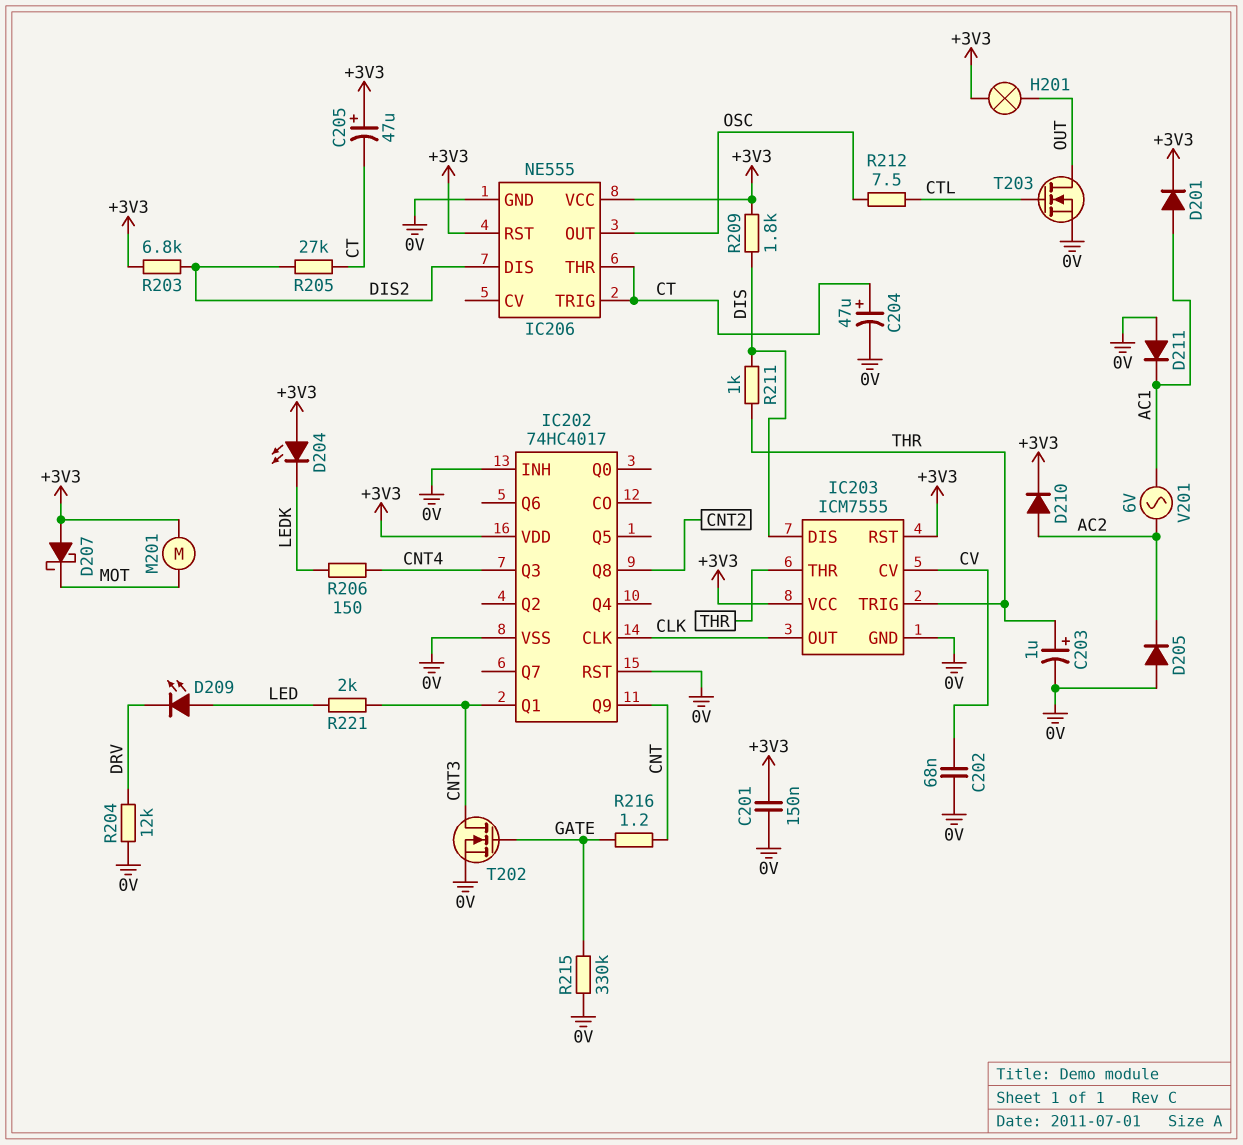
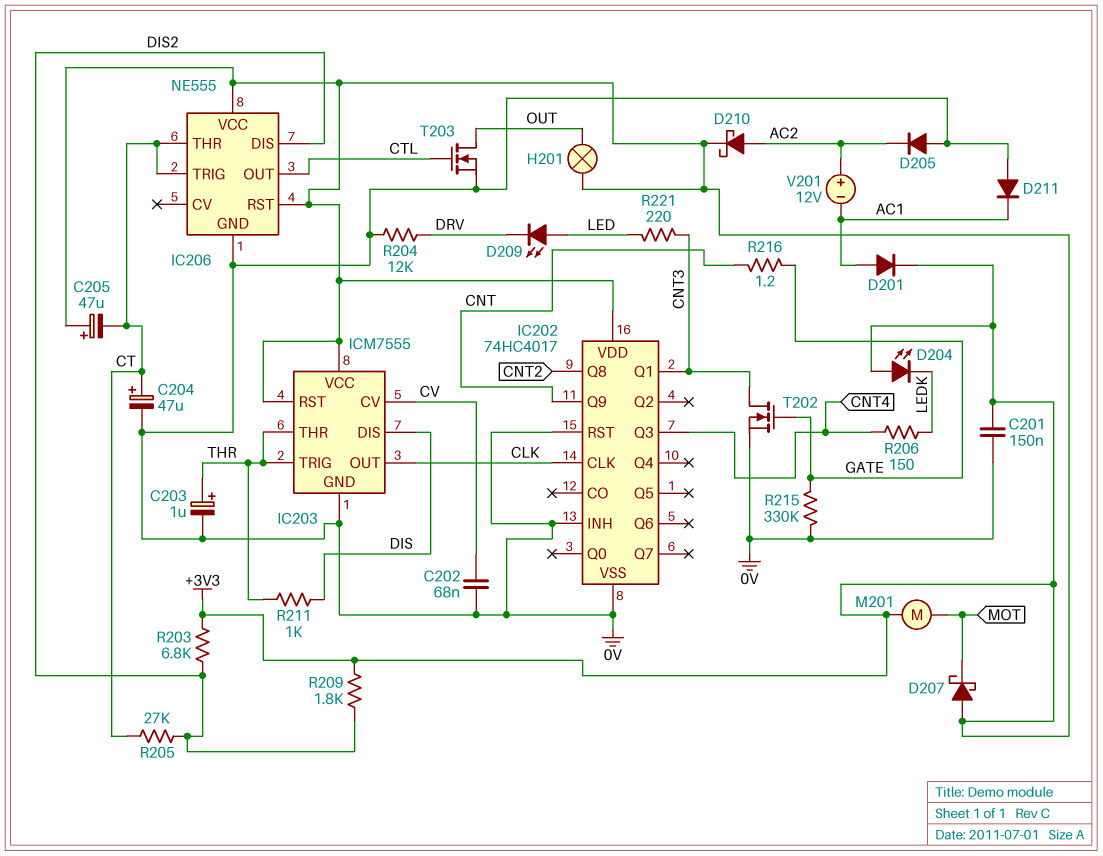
D210: diode (A AC2, K +3V3) -> schottky (A AC2, K +3V3)
IC206 pin OUT: OSC -> CTL
R209: 1.8k (+3V3, DIS) -> 1.8k (+3V3, DIS2)
R212: 7.5 (CTL, OSC) -> none
R221: 2k (CNT3, LED) -> 220 (CNT3, LED)
V201: AC 6V (AC1, AC2) -> 12V (plus AC2, minus AC1)

